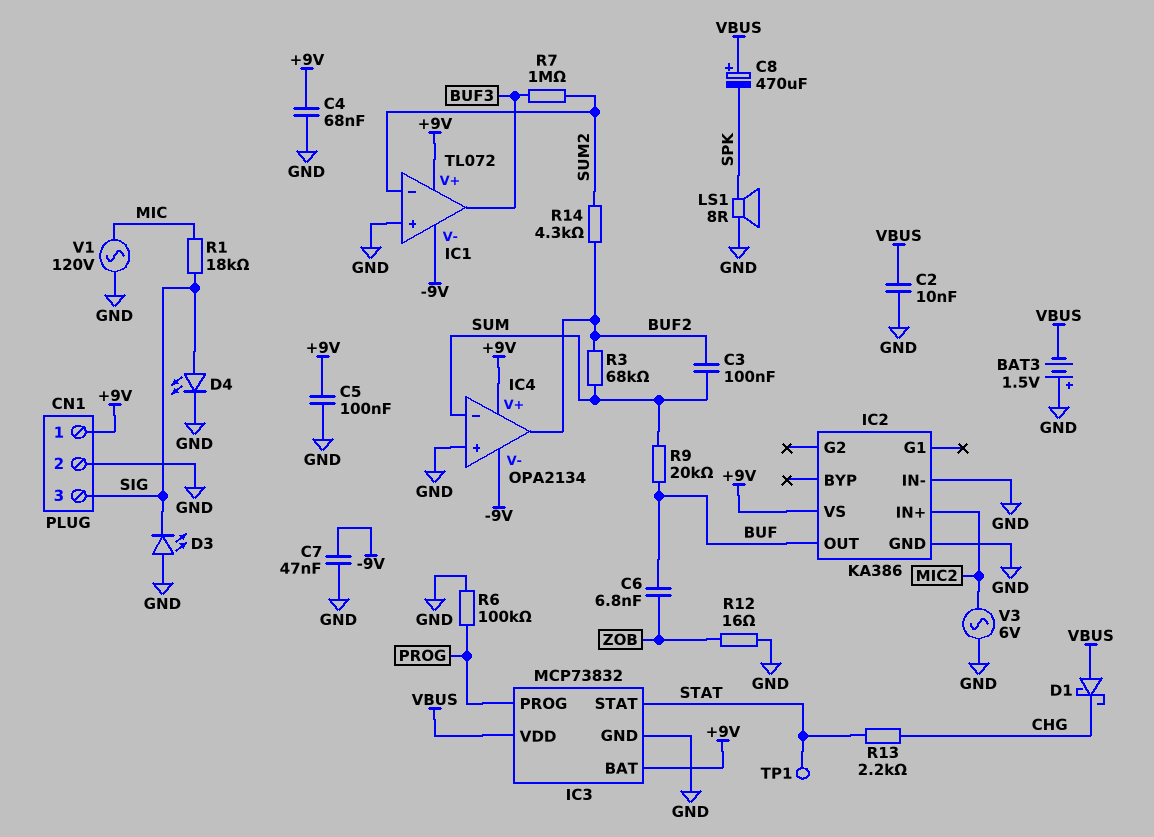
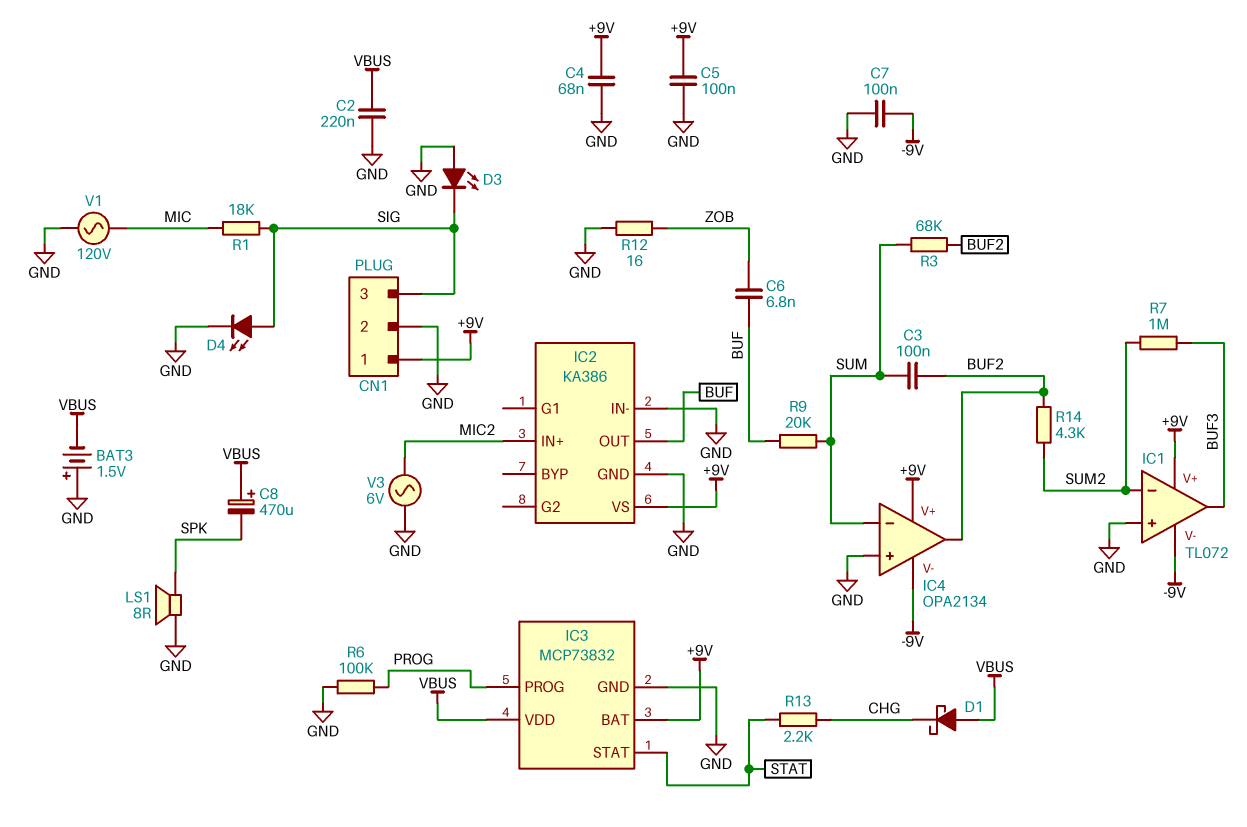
C2: 10nF (GND, VBUS) -> 220nF (GND, VBUS)
C7: 47nF (-9V, GND) -> 100nF (-9V, GND)
TP1: test point (STAT) -> none

